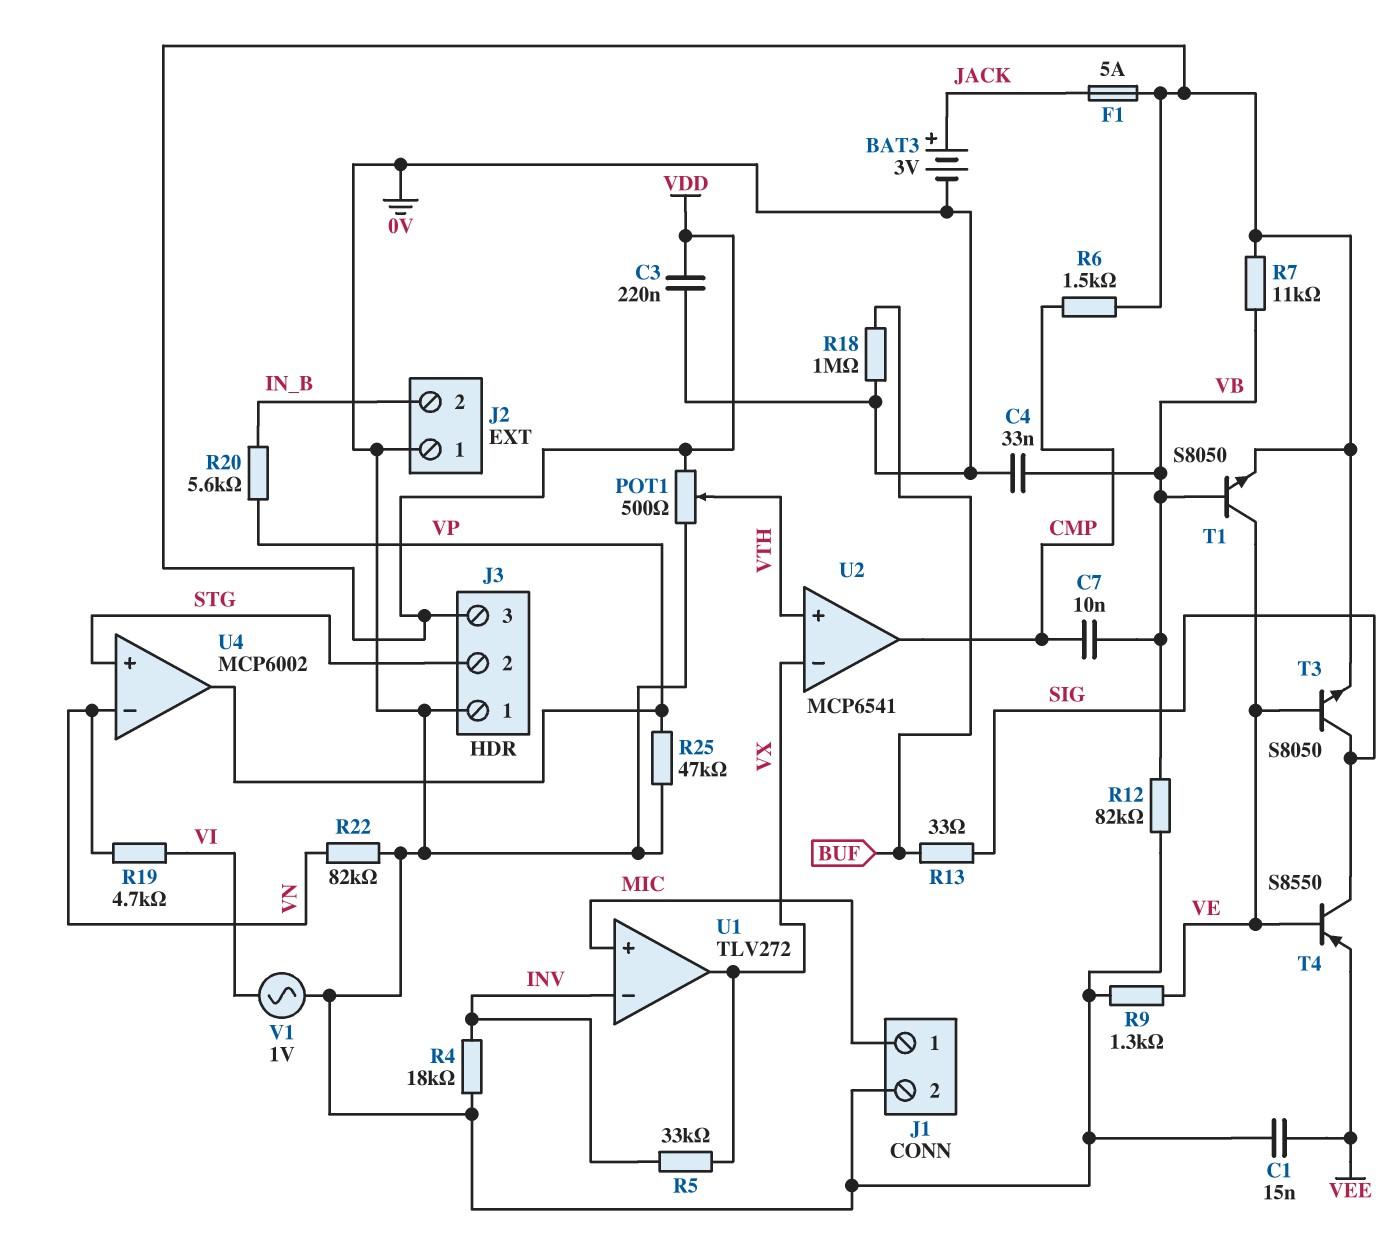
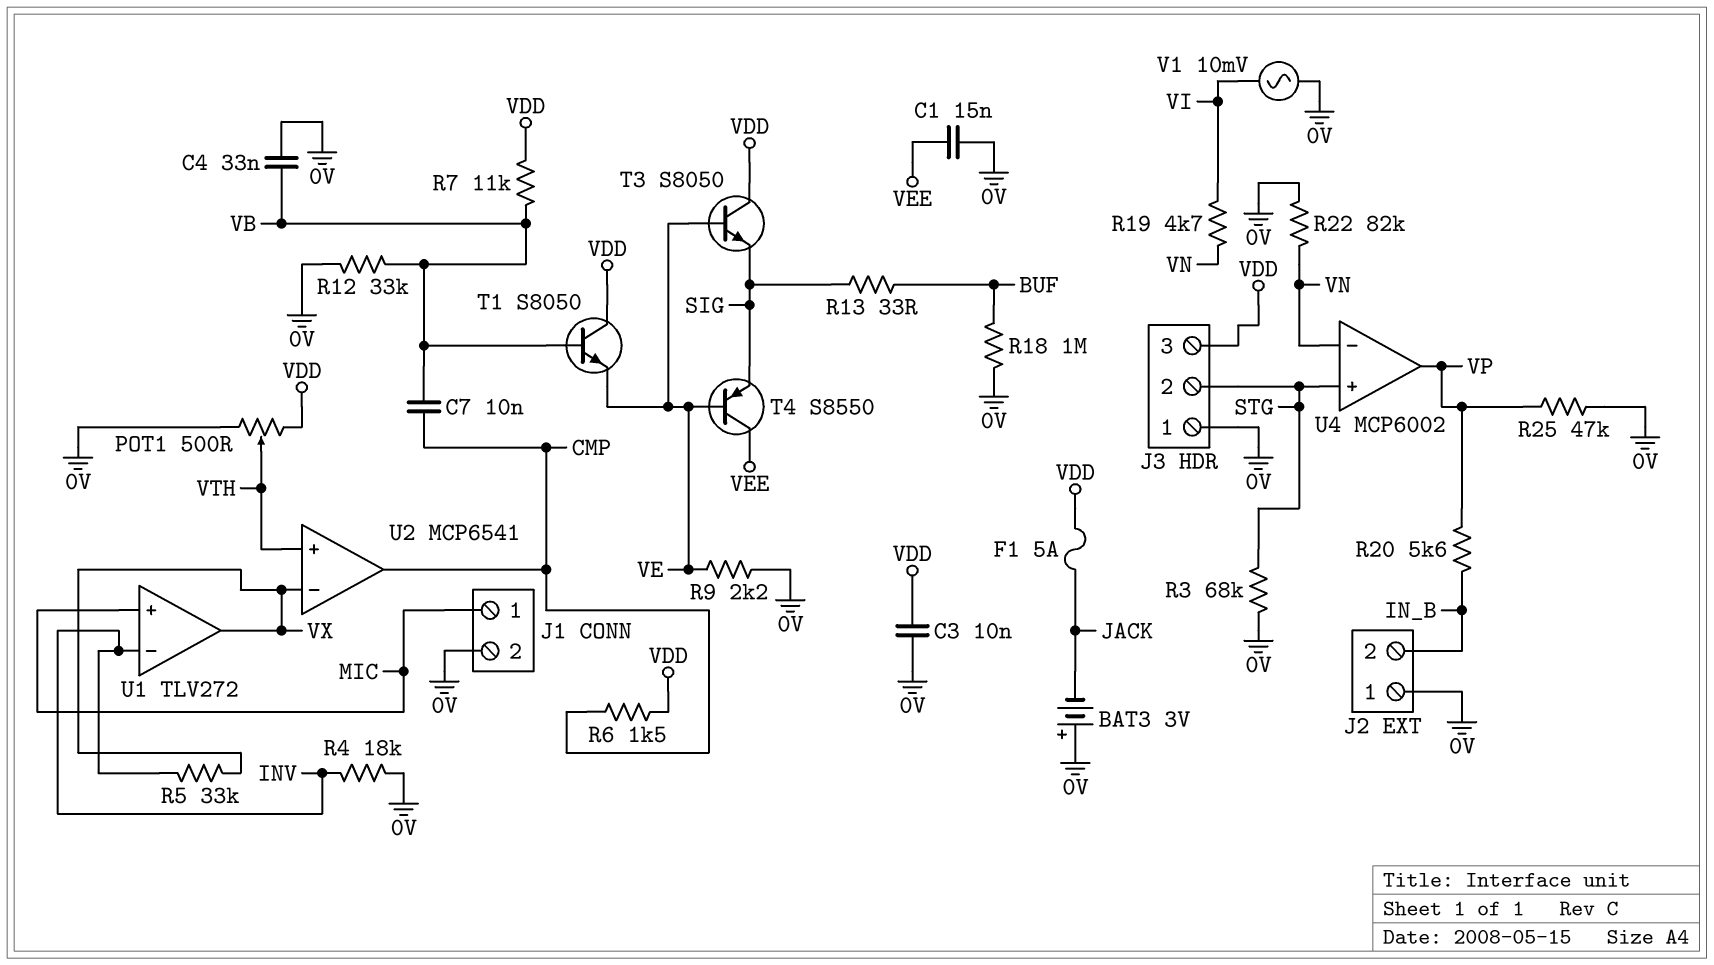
BAT3: 3V (plus JACK, minus 0V) -> 3V (plus 0V, minus JACK)
C3: 220nF (0V, VDD) -> 10nF (0V, VDD)
R3: none -> 68k (0V, STG)
R9: 1.3k (0V, VE) -> 2.2k (0V, VE)
R12: 82k (0V, VB) -> 33k (0V, VB)
T1: NPN S8050 (B VB, C VE, E VDD) -> NPN S8050 (B VB, C VDD, E VE)
T3: NPN S8050 (B VE, C SIG, E VDD) -> NPN S8050 (B VE, C VDD, E SIG)
T4: PNP S8550 (B VE, C SIG, E VEE) -> PNP S8550 (B VE, C VEE, E SIG)
V1: AC 1V (0V, VI) -> AC 10mV (0V, VI)

